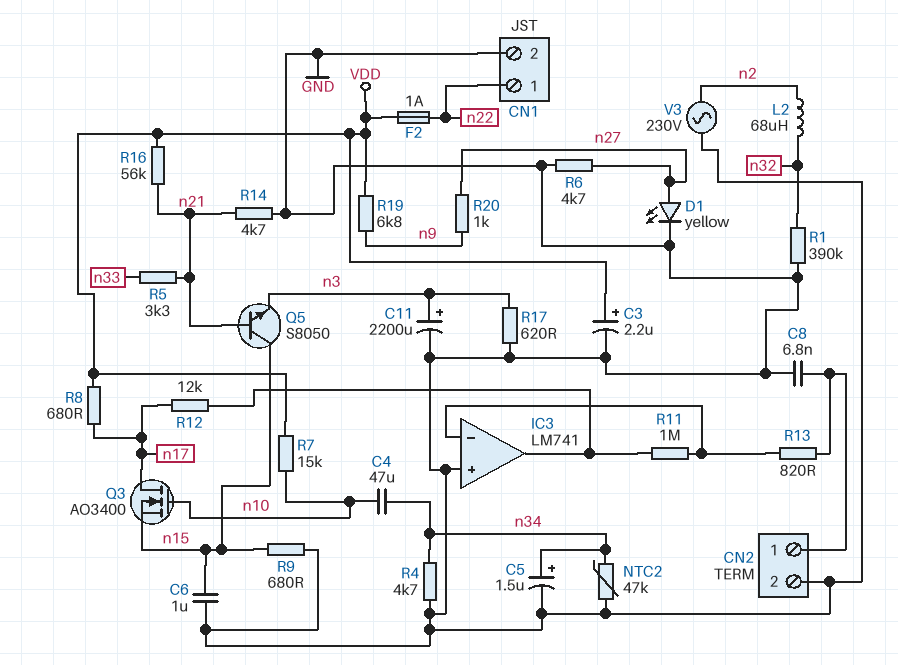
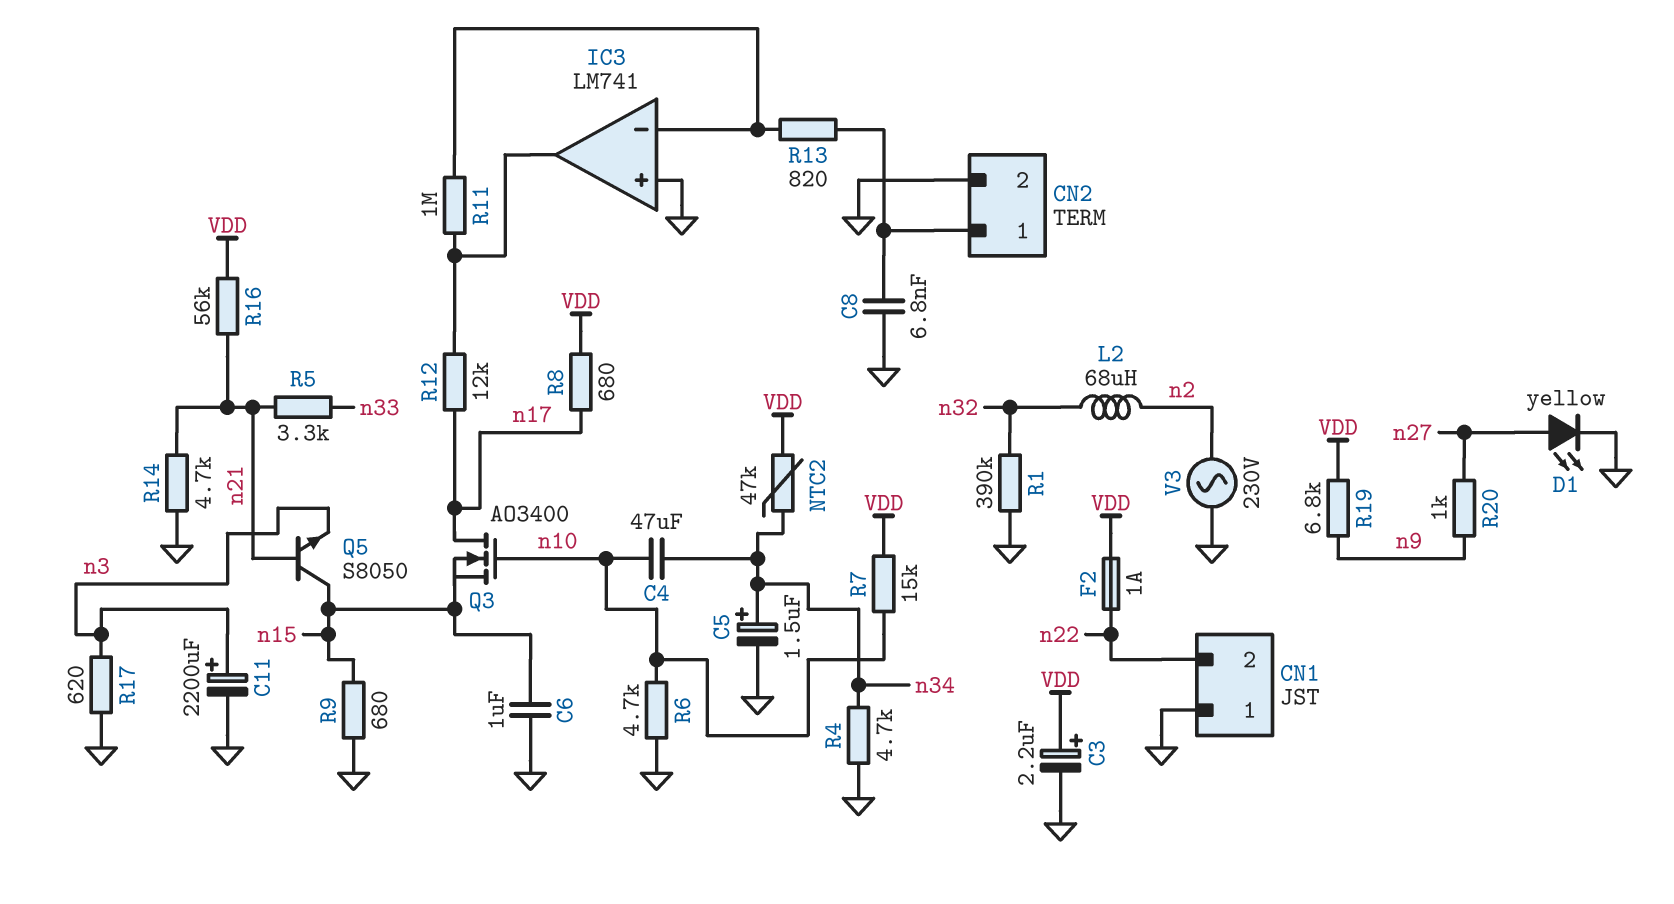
CN1 pin 1: n22 -> GND
CN1 pin 2: GND -> n22
NTC2: 47k (GND, n34) -> 47k (VDD, n34)
R6: 4.7k (GND, n27) -> 4.7k (GND, n10)

